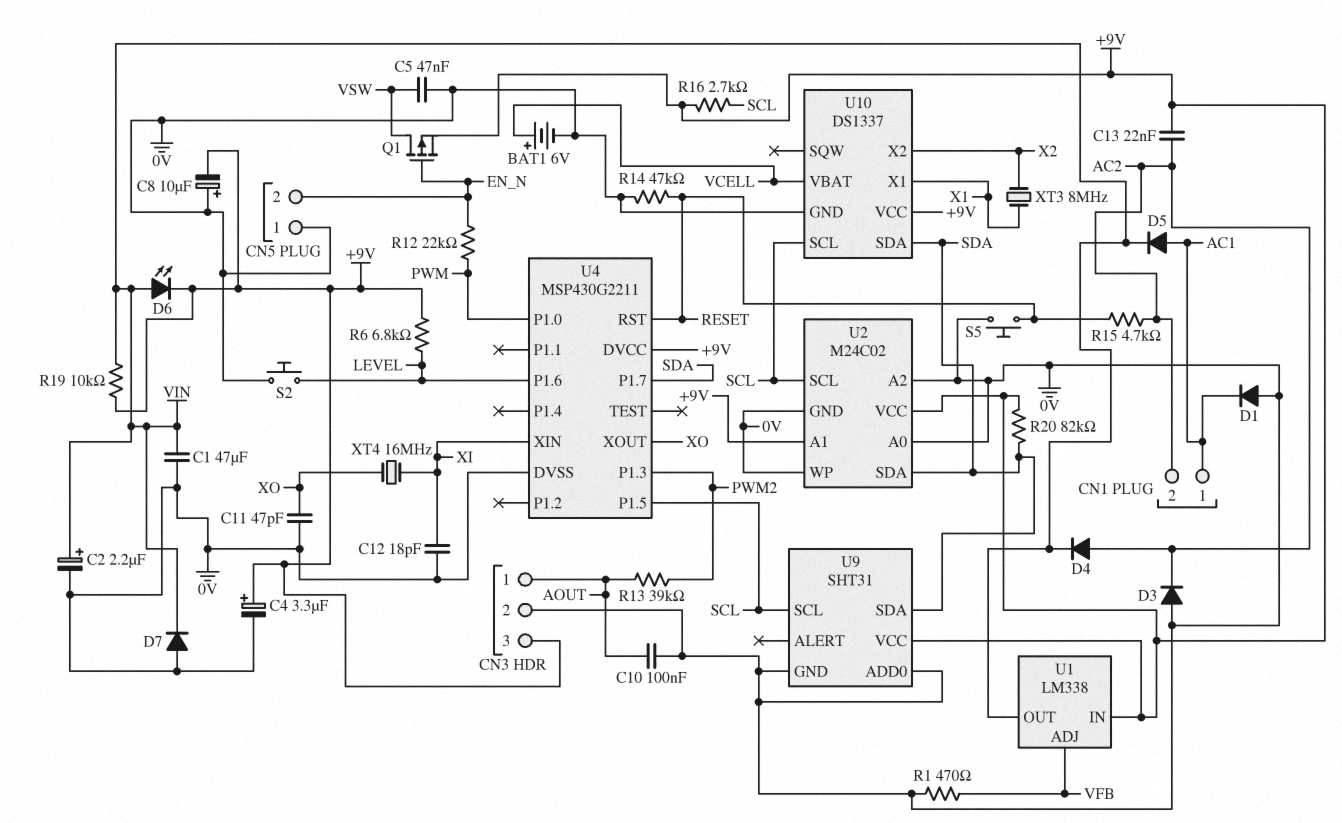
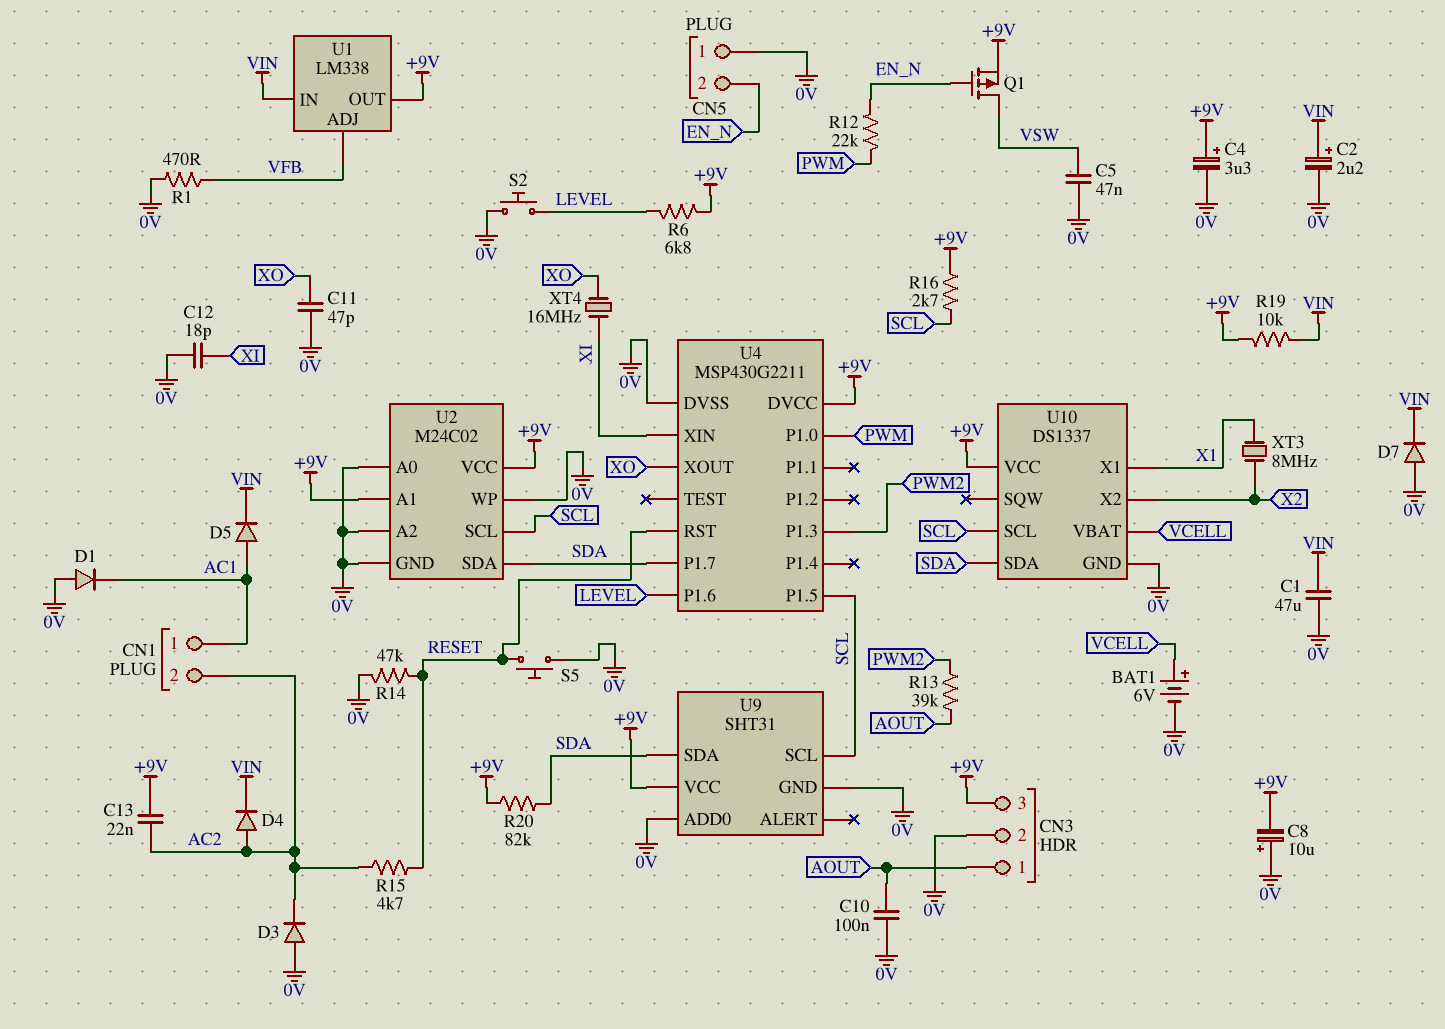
D6: LED (A VIN, K +9V) -> none
U1 pin IN: +9V -> VIN
U1 pin OUT: VIN -> +9V

